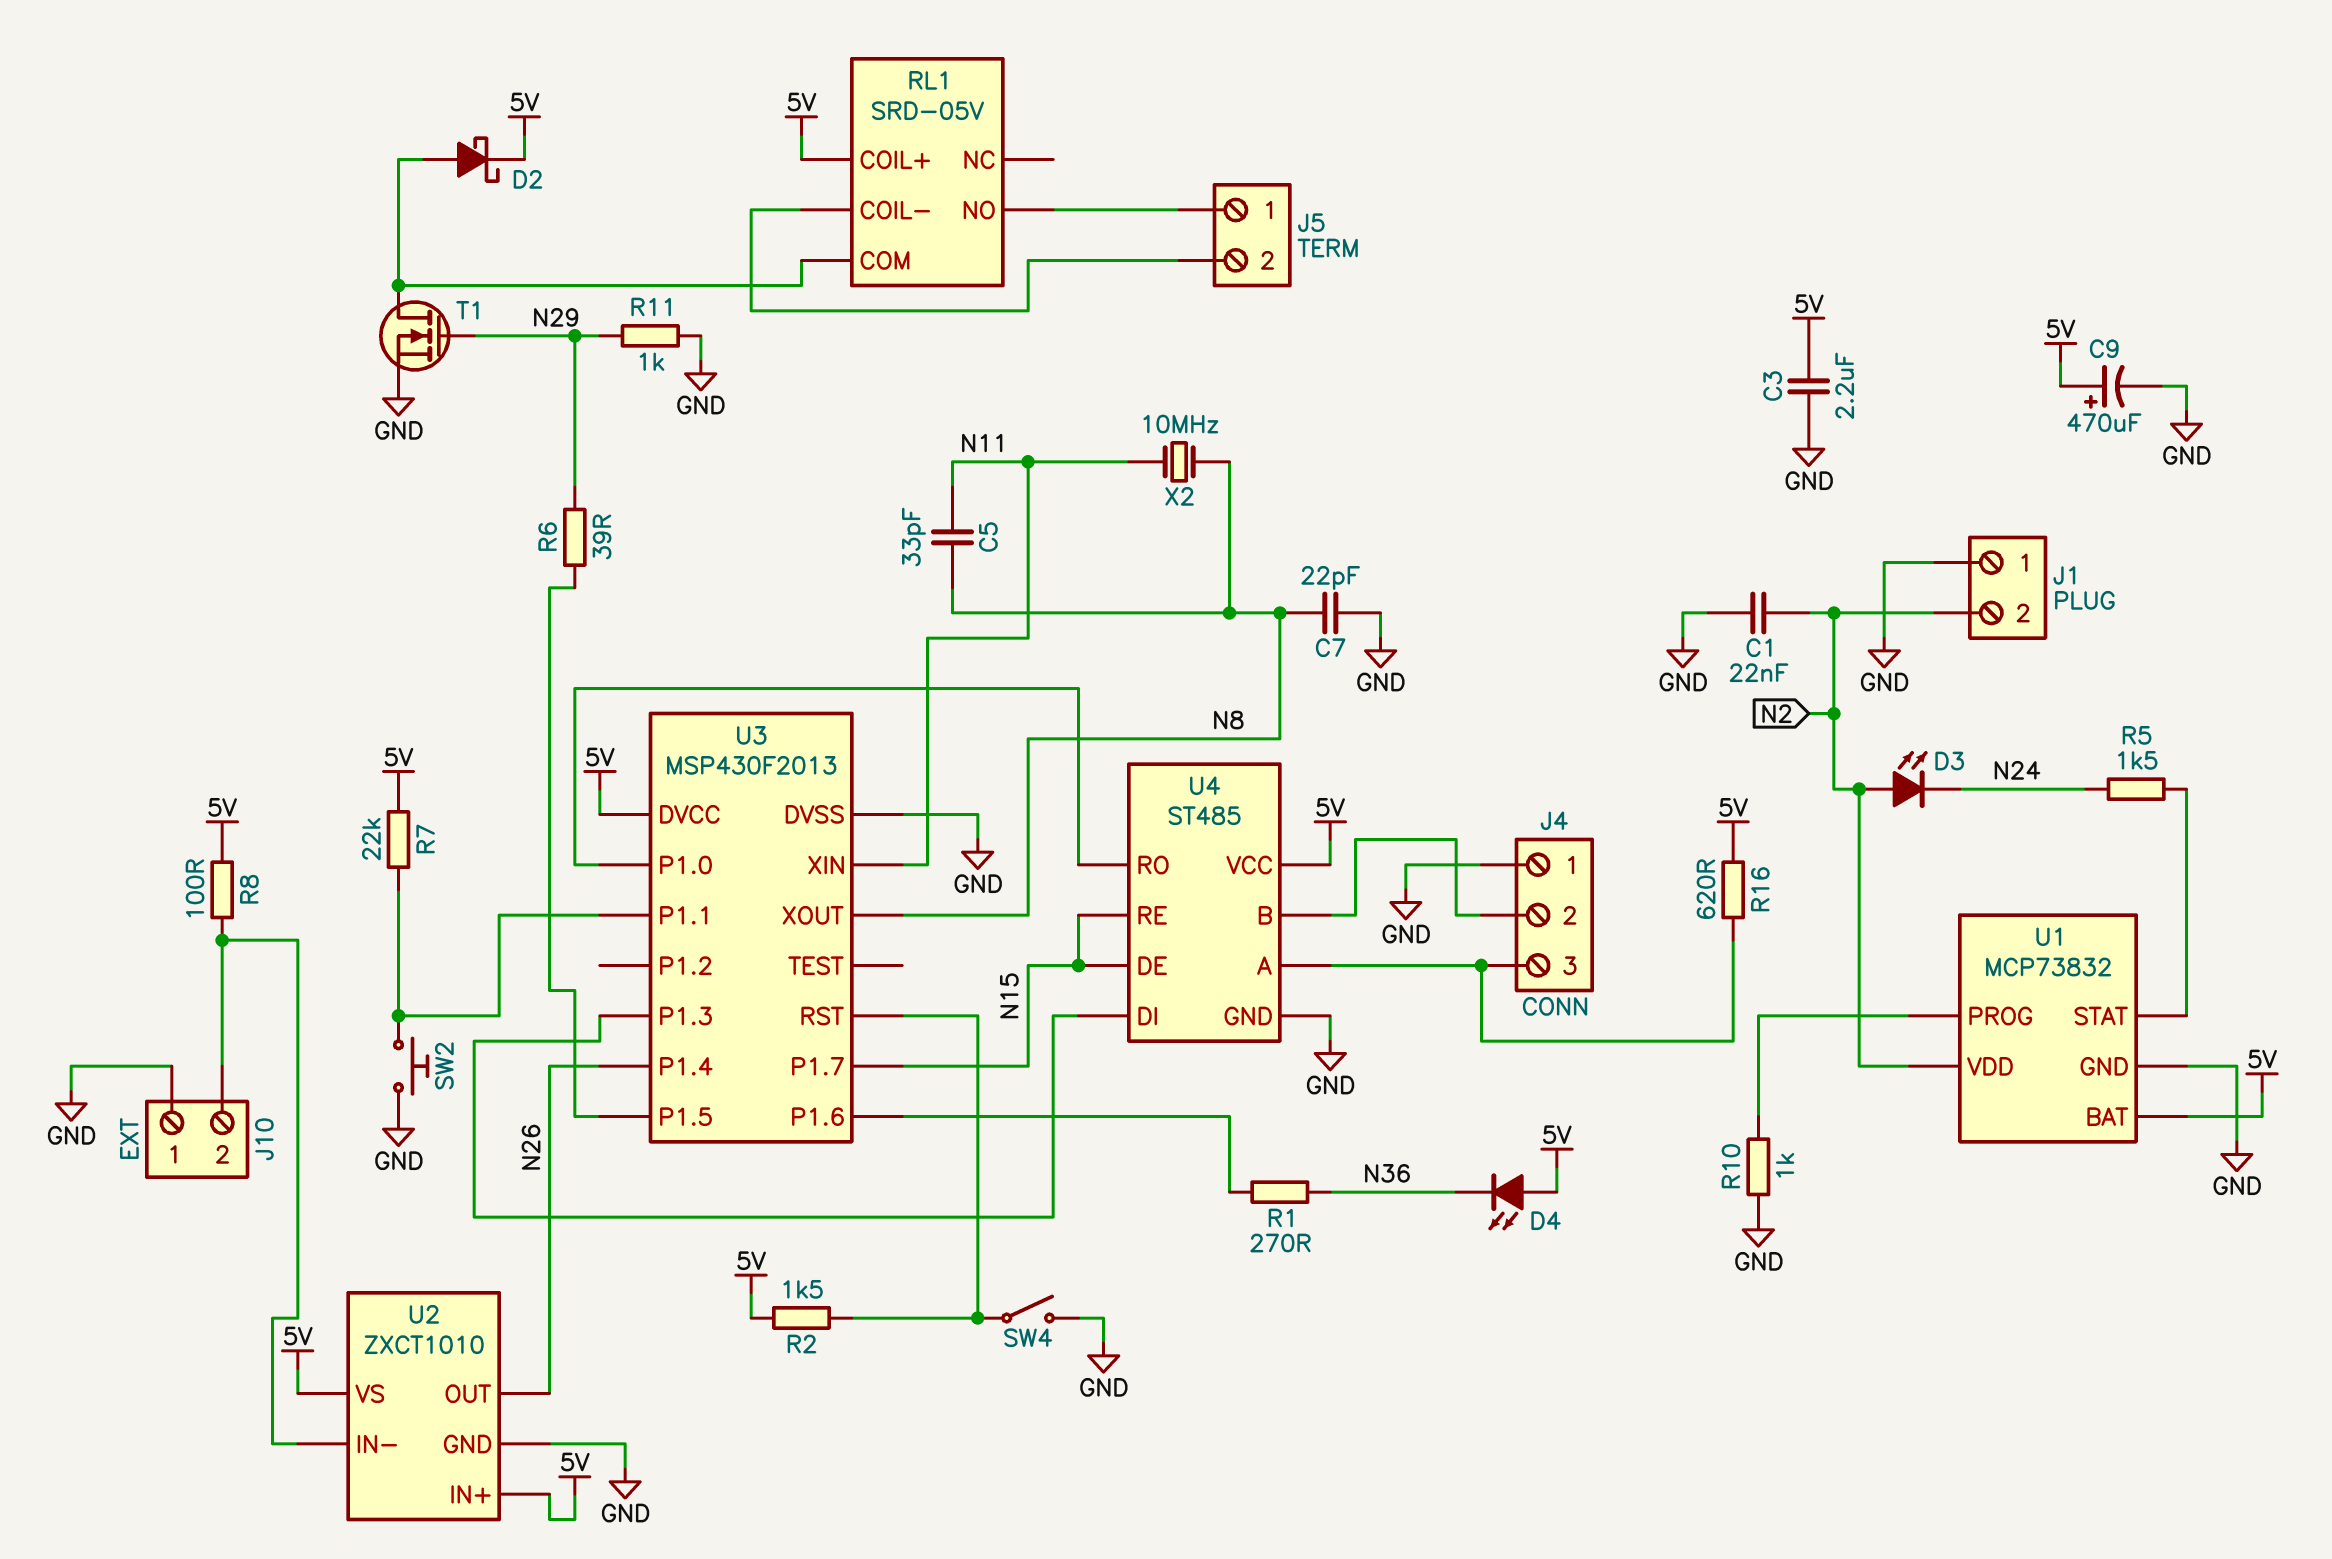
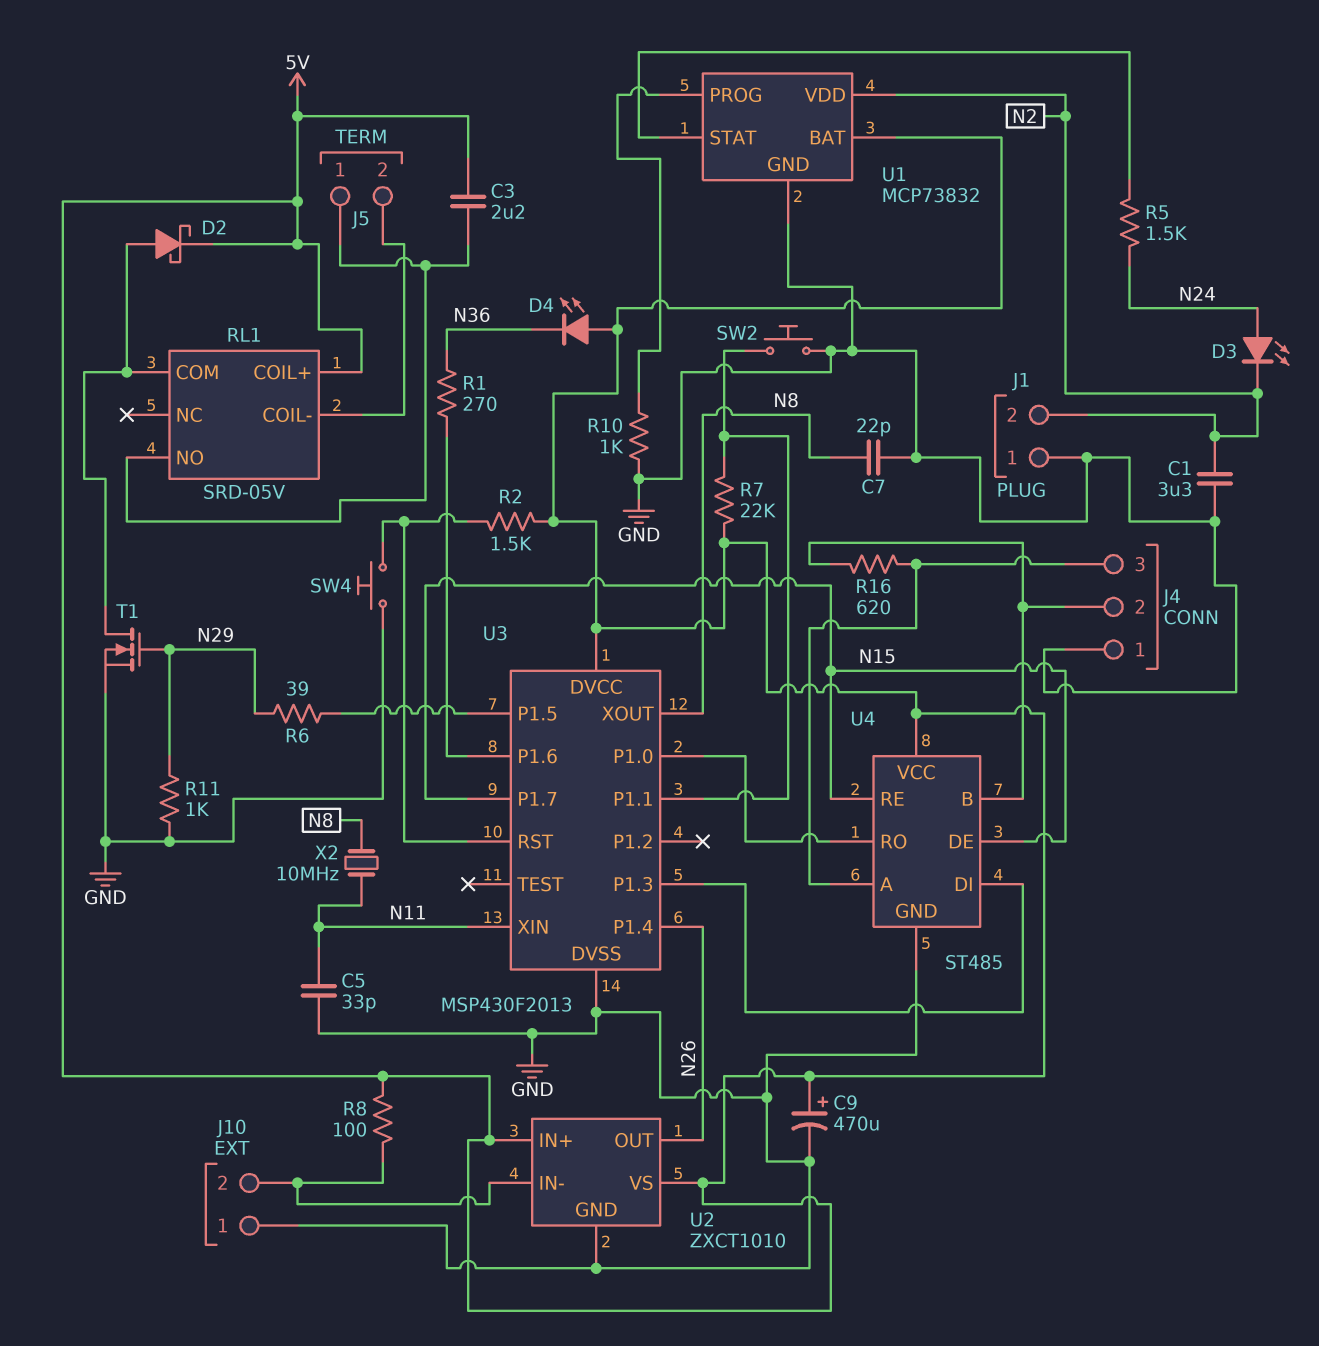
C1: 22nF (GND, N2) -> 3.3uF (GND, N2)
C3: 2.2uF (5V, GND) -> 2.2uF (5V, J5/1)
C5: 33pF (N8, N11) -> 33pF (GND, N11)
D3: LED (A N2, K N24) -> LED (A N24, K N2)
R16: 620 (5V, J4/3) -> 620 (J4/2, J4/3)
SW4: switch (GND, U3/RST) -> button (GND, U3/RST)

